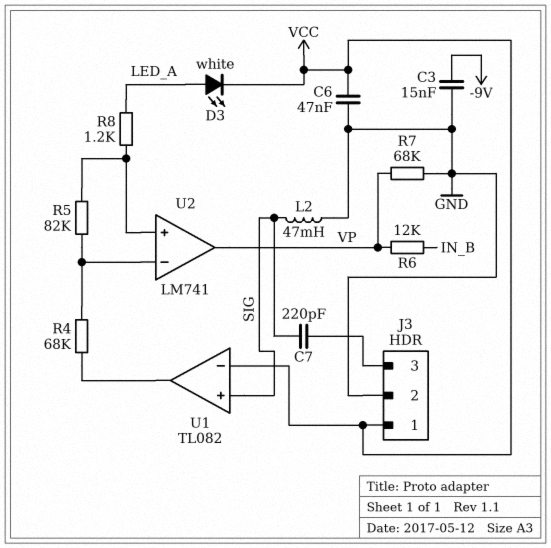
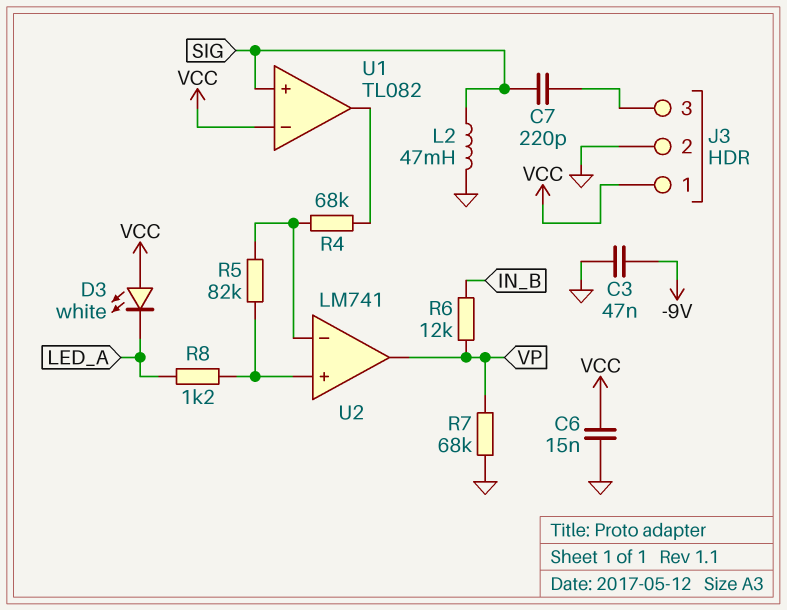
C3: 15nF (-9V, GND) -> 47nF (-9V, GND)
C6: 47nF (GND, VCC) -> 15nF (GND, VCC)
D3: LED white (A LED_A, K VCC) -> LED white (A VCC, K LED_A)

